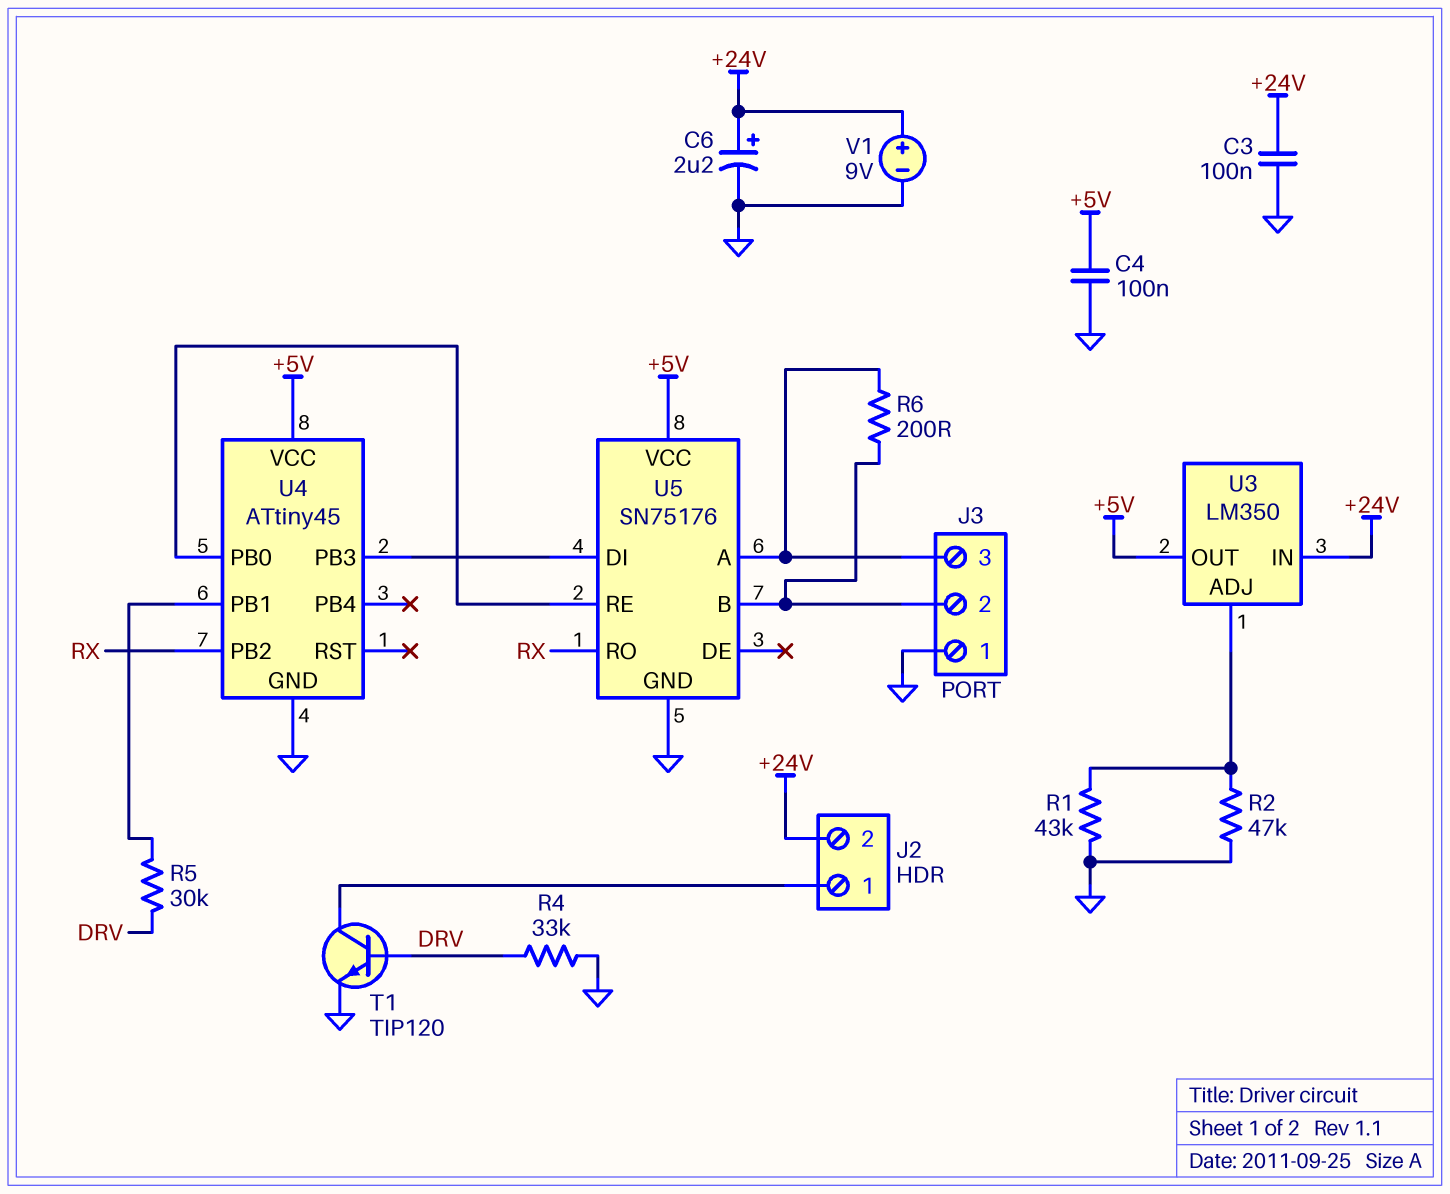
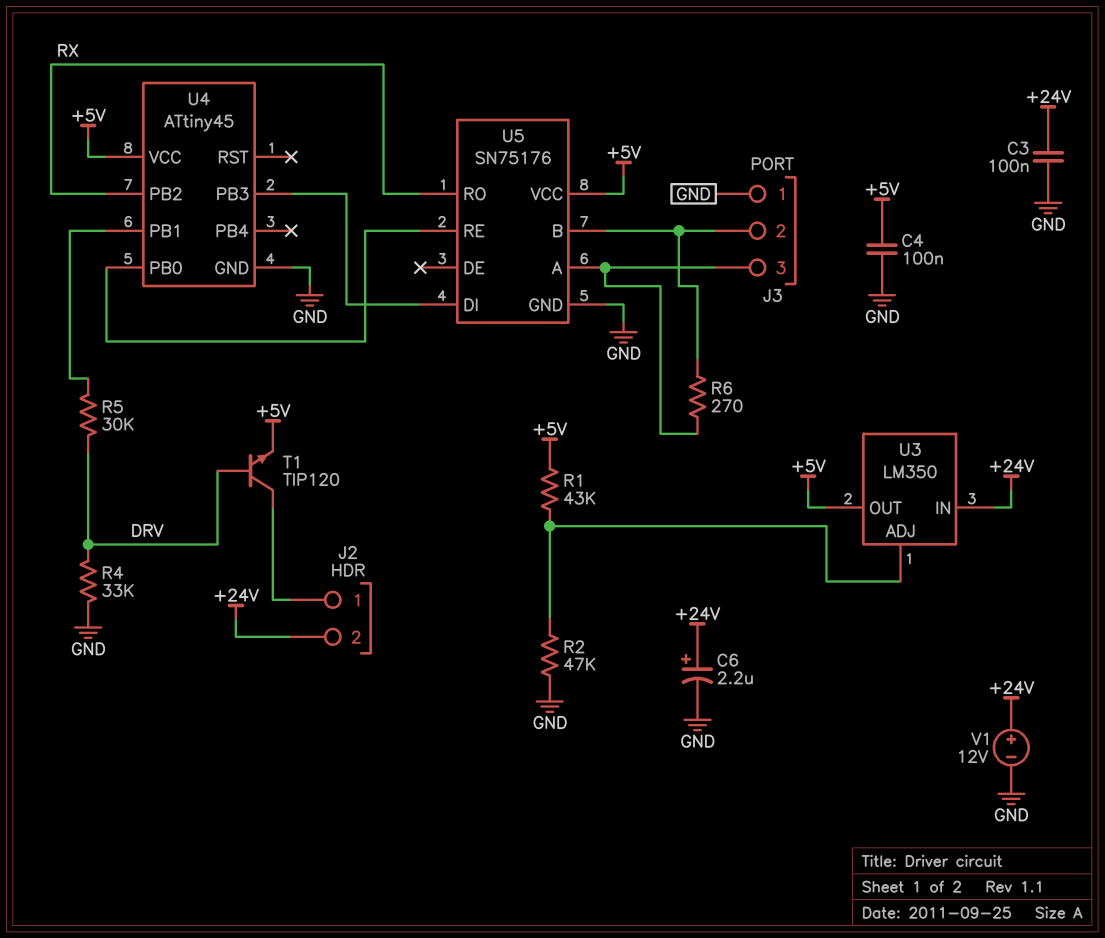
R1: 43k (GND, U3/ADJ) -> 43k (+5V, U3/ADJ)
R6: 200 (J3/2, J3/3) -> 270 (J3/2, J3/3)
T1: NPN TIP120 (B DRV, C J2/1, E GND) -> NPN TIP120 (B DRV, C J2/1, E +5V)
V1: 9V (plus +24V, minus GND) -> 12V (plus +24V, minus GND)

